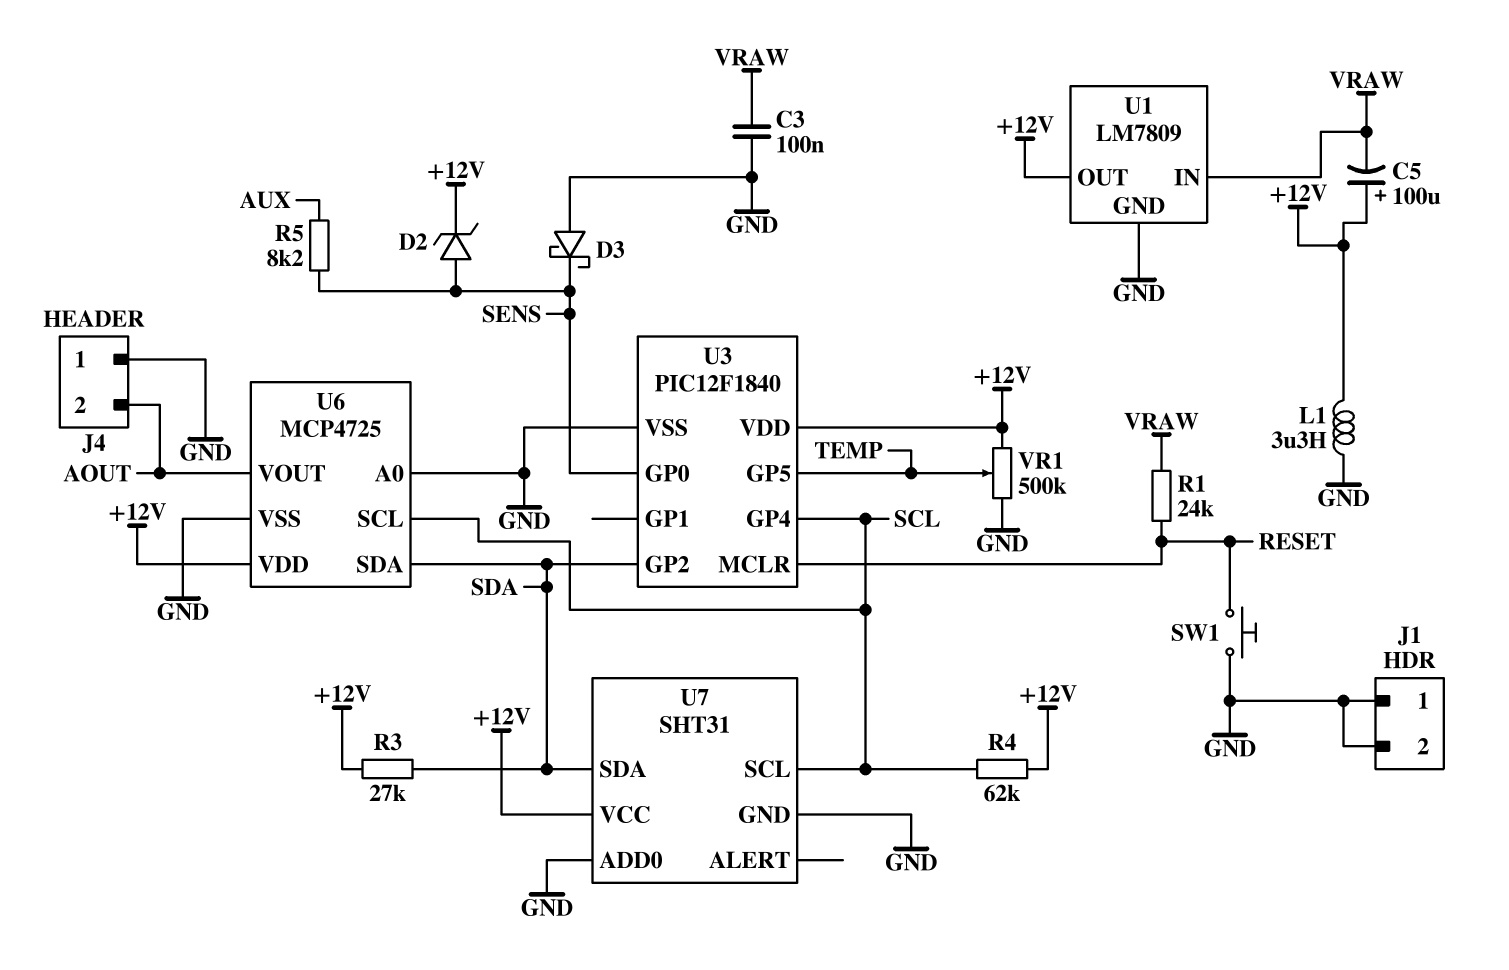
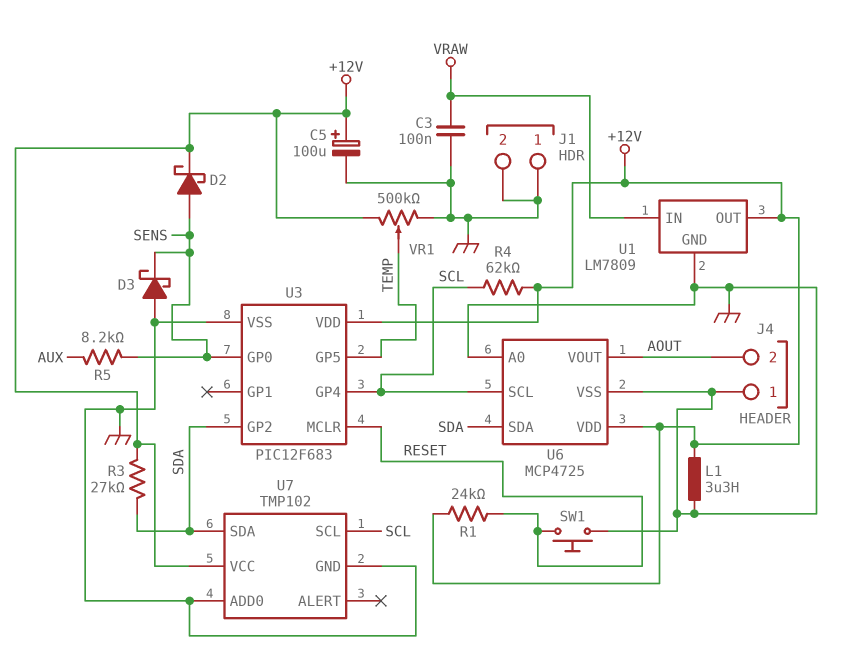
C5: 100uF (plus +12V, minus VRAW) -> 100uF (plus +12V, minus GND)
D2: zener (A SENS, K +12V) -> schottky (A SENS, K +12V)
R1: 24k (RESET, VRAW) -> 24k (+12V, RESET)
U3: PIC12F1840 -> PIC12F683
U7: SHT31 -> TMP102

